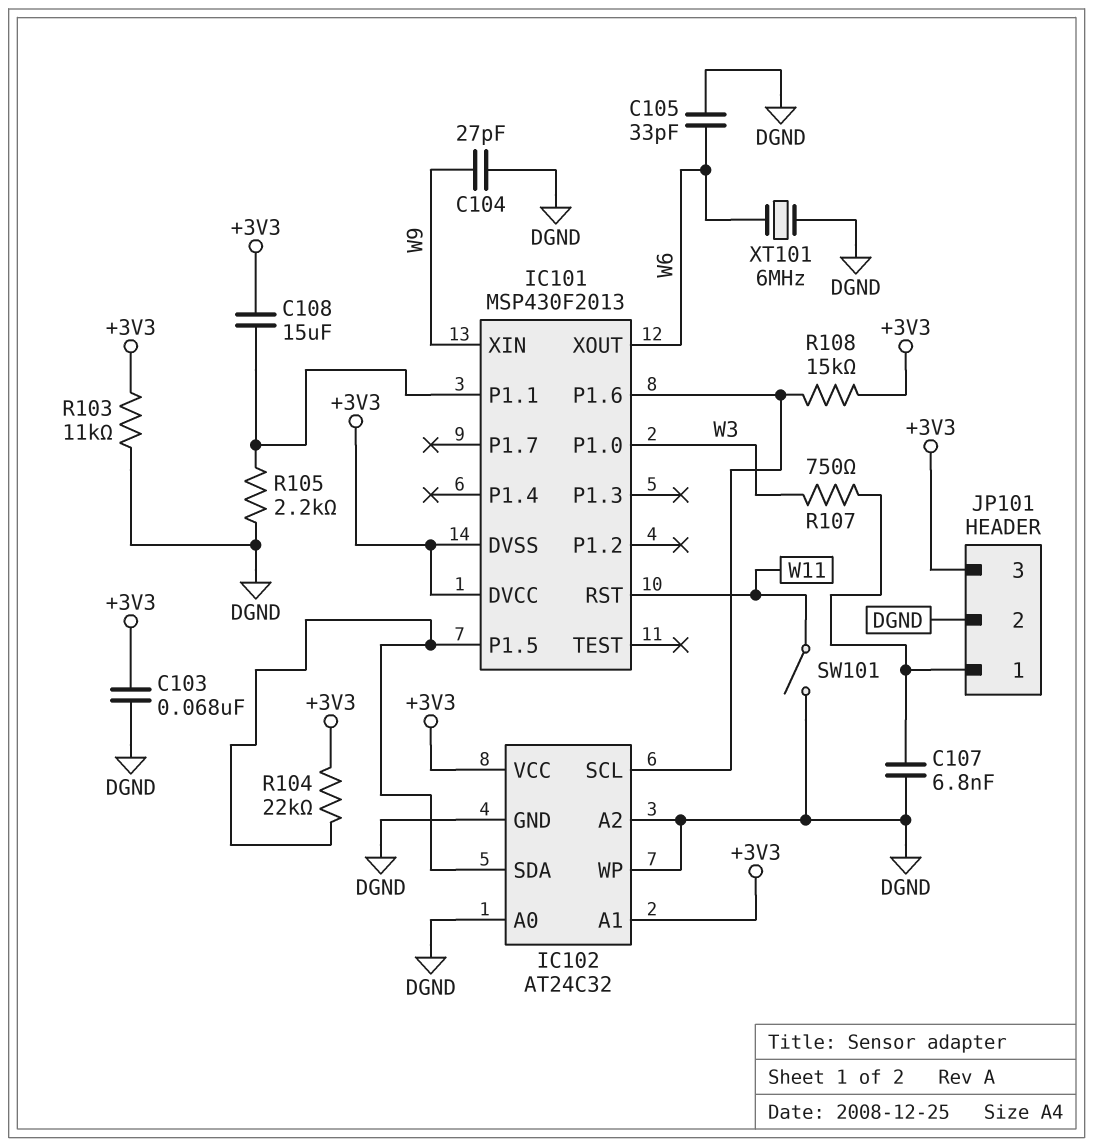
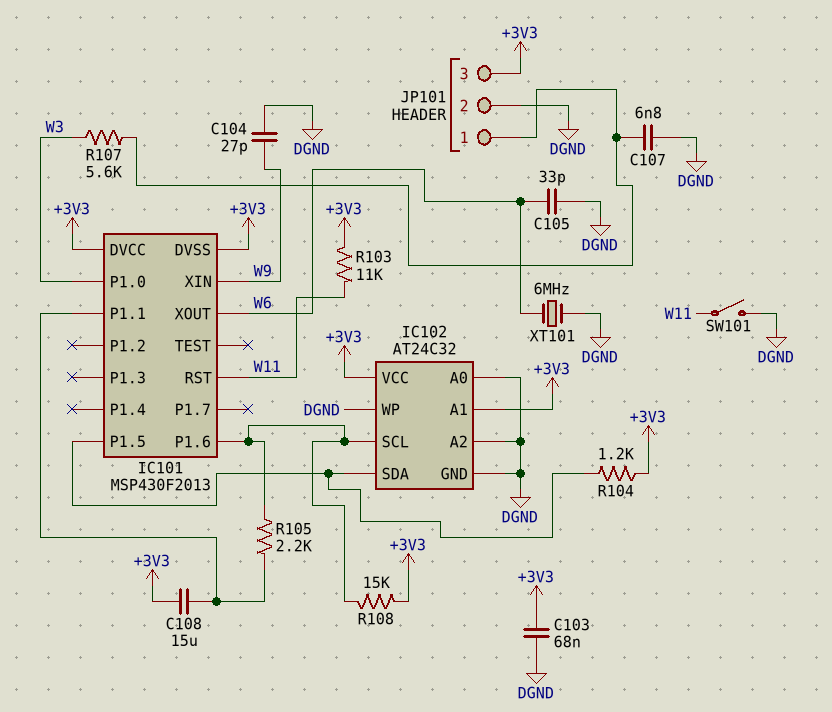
R103: 11k (+3V3, DGND) -> 11k (+3V3, W11)
R104: 22k (+3V3, IC101/P1.5) -> 1.2k (+3V3, IC101/P1.5)
R105: 2.2k (DGND, IC101/P1.1) -> 2.2k (IC101/P1.1, IC101/P1.6)
R107: 750 (JP101/1, W3) -> 5.6k (JP101/1, W3)

